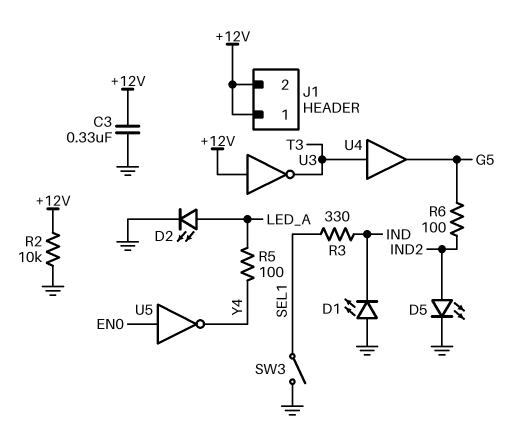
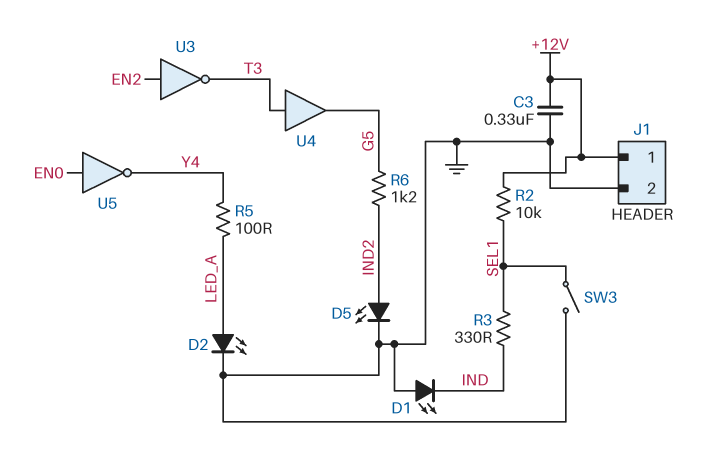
J1 pin 2: +12V -> GND
R2: 10k (+12V, GND) -> 10k (+12V, SEL1)
R6: 100 (G5, IND2) -> 1.2k (G5, IND2)
U3: NOT (in +12V, out T3) -> NOT (in EN2, out T3)

